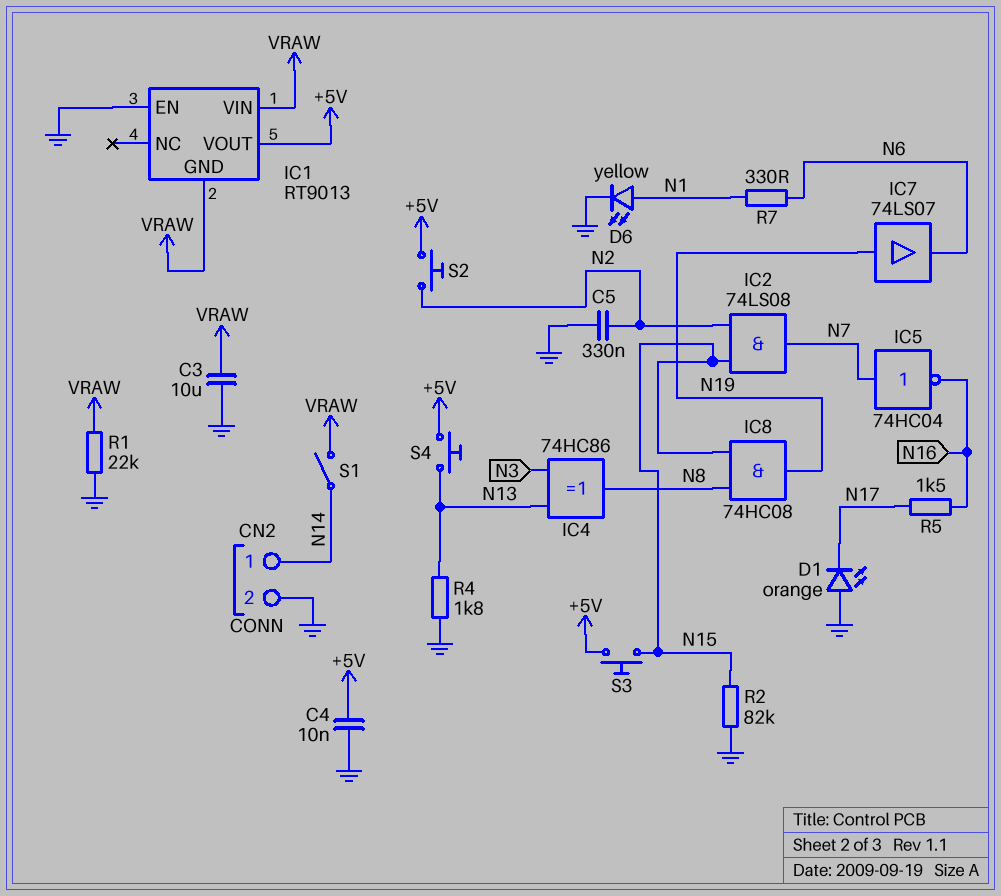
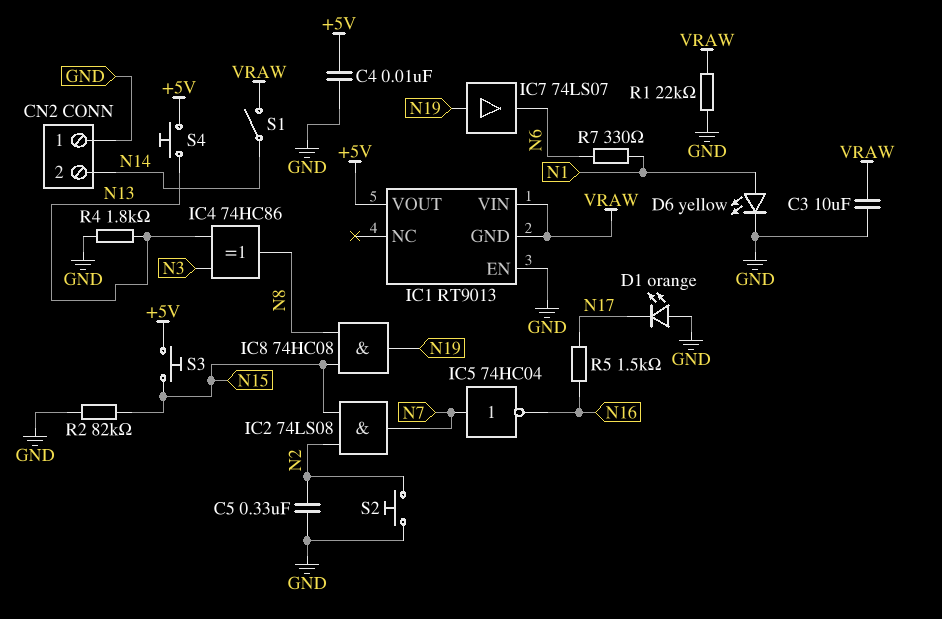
CN2 pin 1: N14 -> GND
CN2 pin 2: GND -> N14
S2: button (+5V, N2) -> button (GND, N2)

